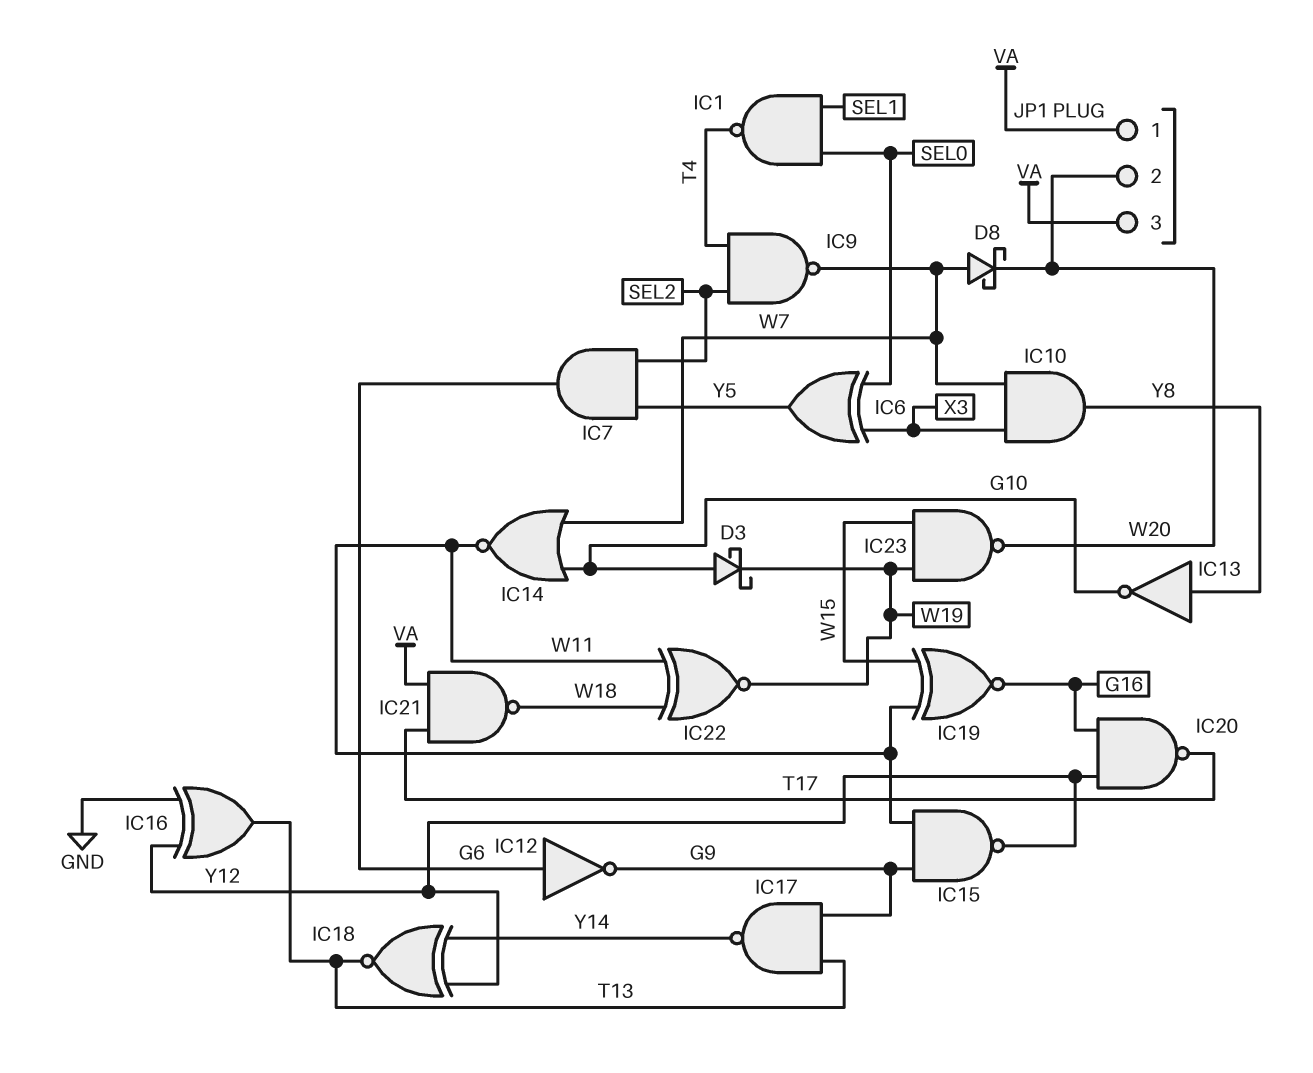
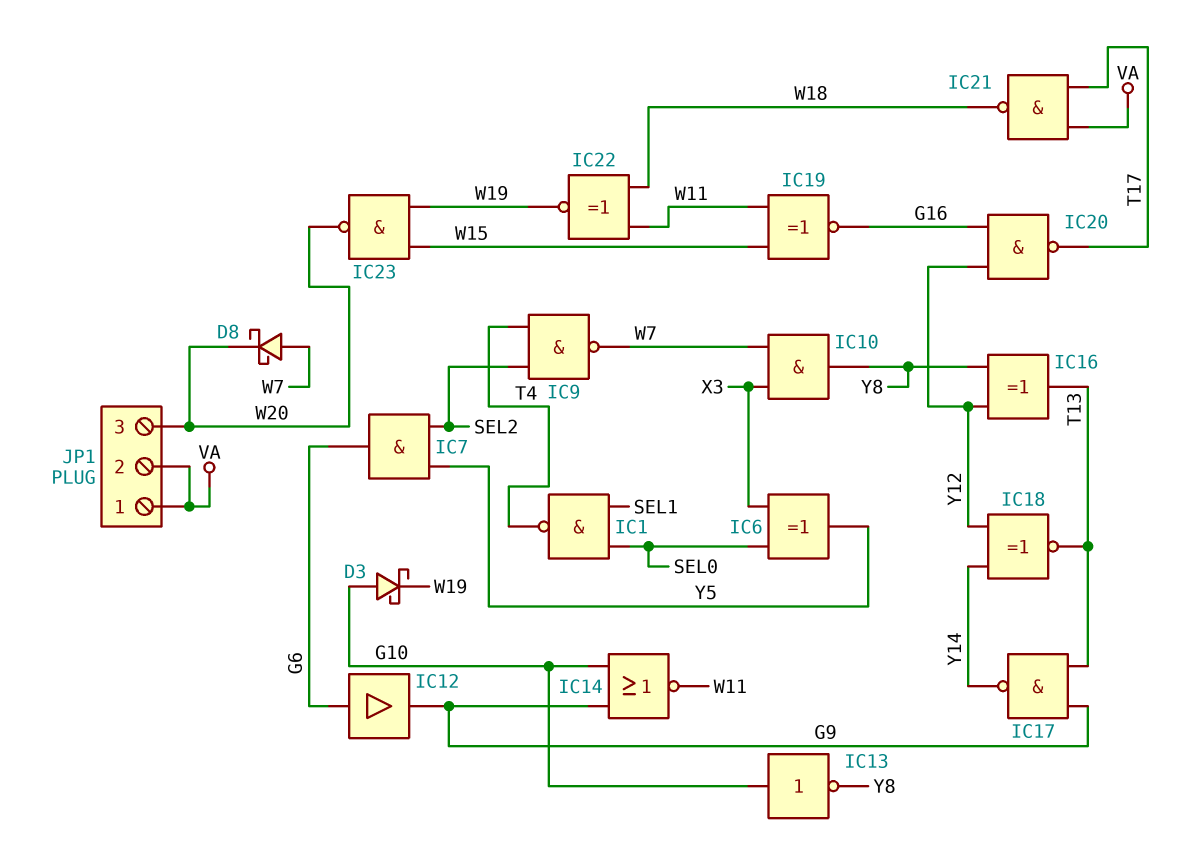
IC12: NOT (in G6, out G9) -> buffer (in G6, out G9)
IC13: NOT (in Y8, out G10) -> NOT (in G10, out Y8)
IC14: NOR (in G10, in W7, out W11) -> NOR (in G9, in G10, out W11)
IC15: NAND (in G9, in W11, out Y12) -> none
IC16: XOR (in GND, in Y12, out T13) -> XOR (in Y8, in Y12, out T13)
JP1 pin 2: W20 -> VA
JP1 pin 3: VA -> W20

